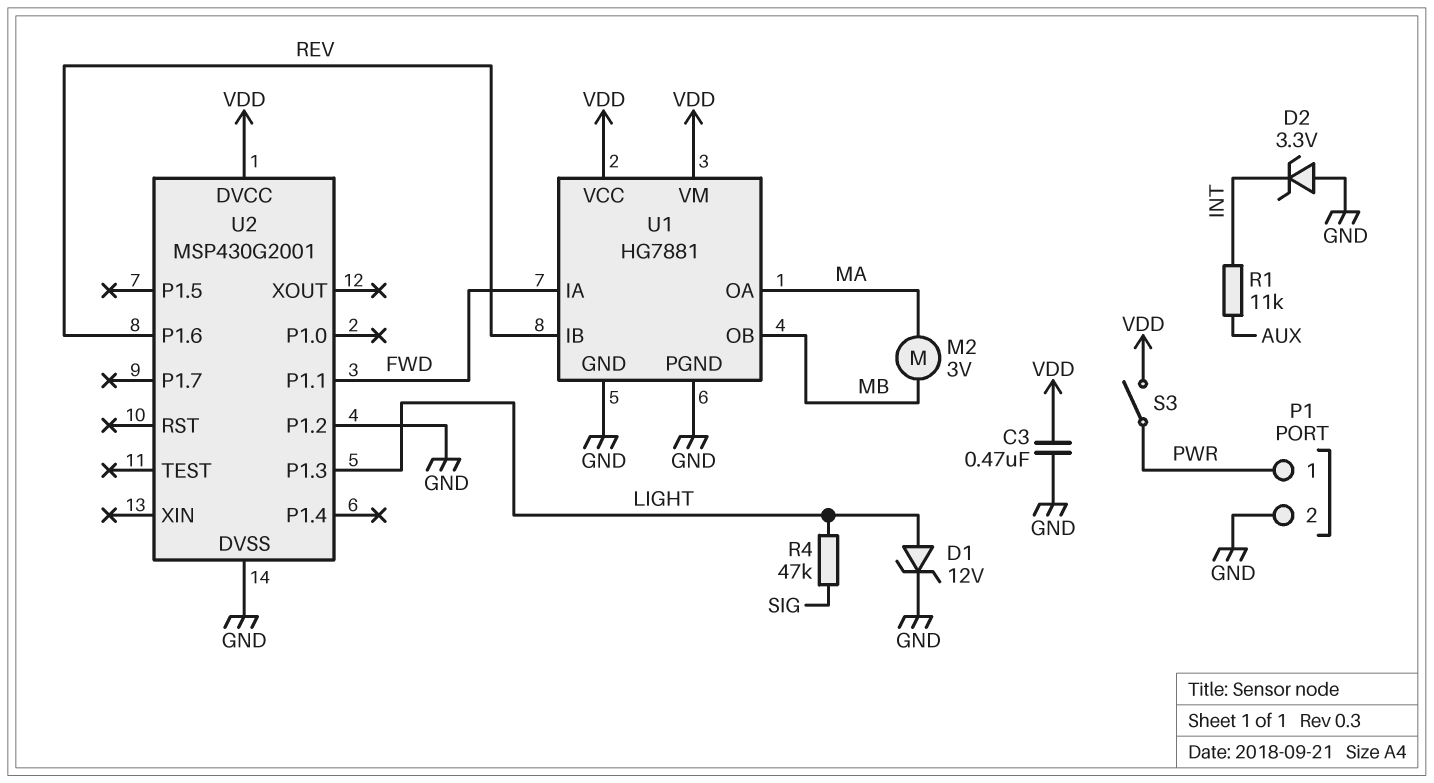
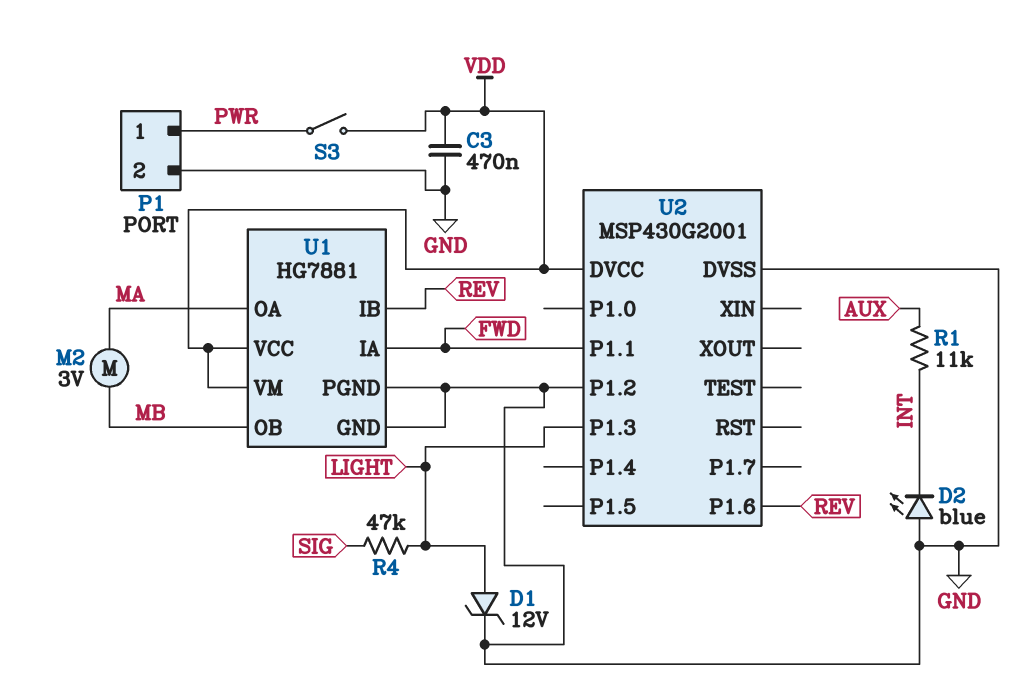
D2: zener 3.3V (A GND, K INT) -> LED blue (A GND, K INT)

